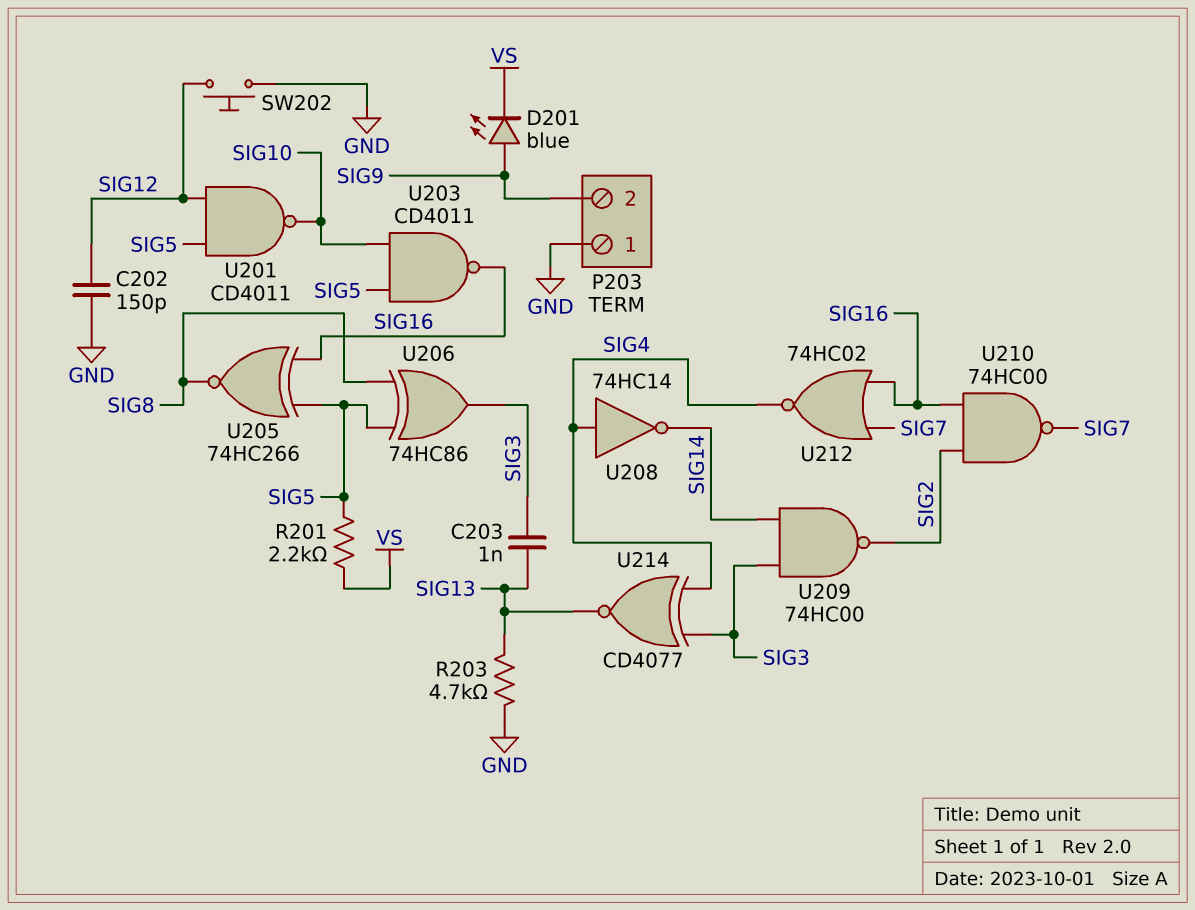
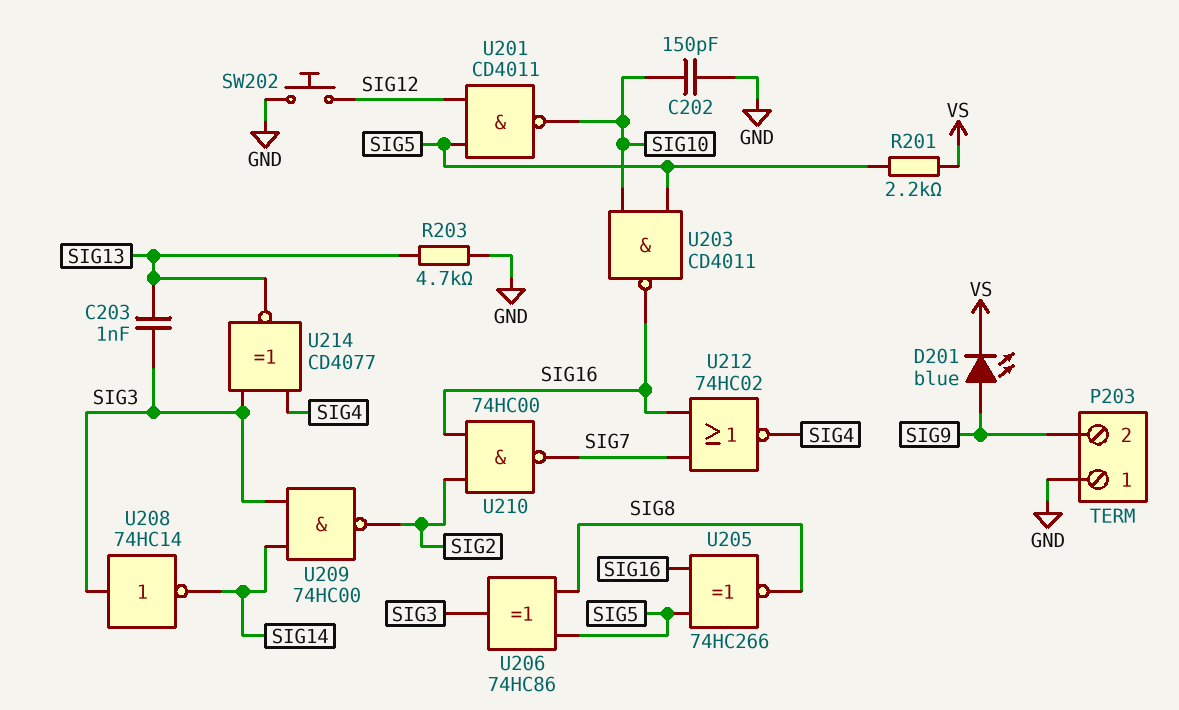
C202: 150pF (GND, SIG12) -> 150pF (GND, SIG10)
U208: NOT 74HC14 (in SIG4, out SIG14) -> NOT 74HC14 (in SIG3, out SIG14)

